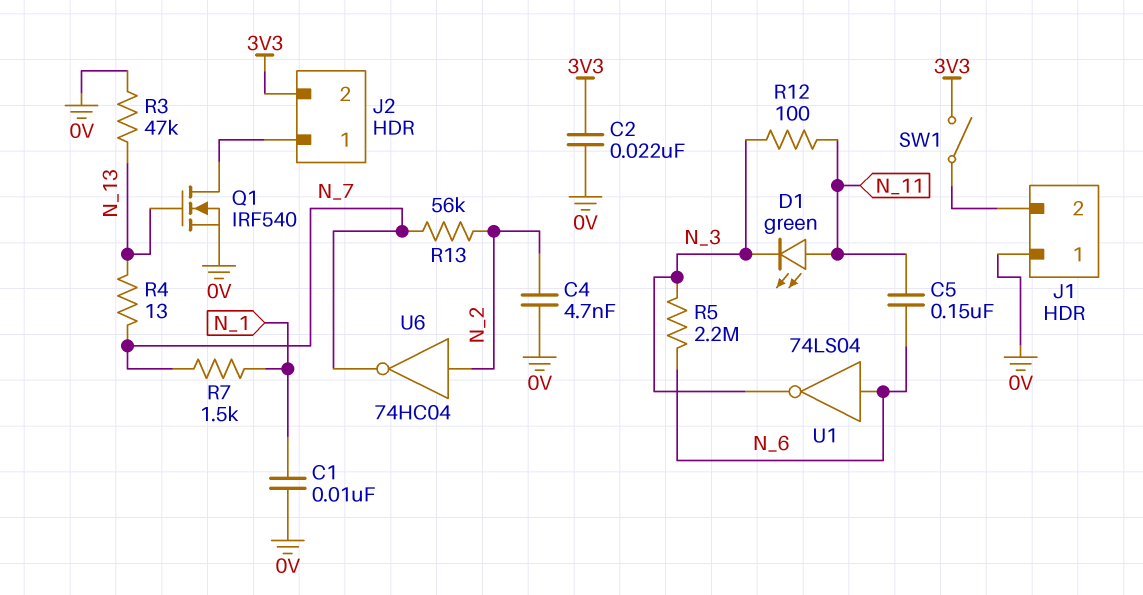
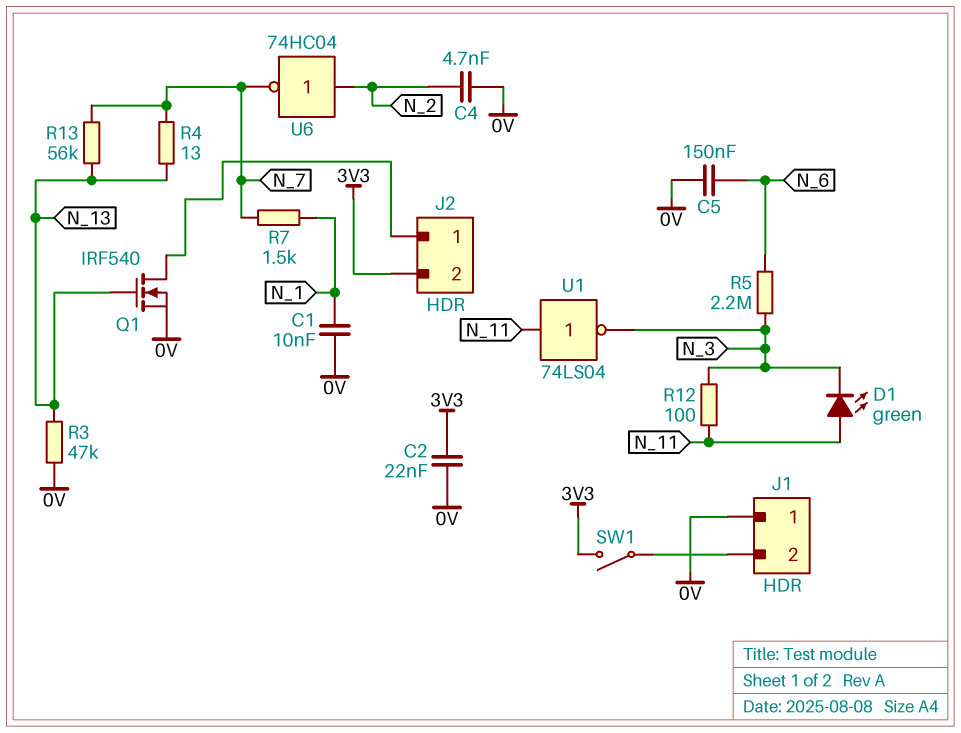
C5: 150nF (N_6, N_11) -> 150nF (0V, N_6)
R13: 56k (N_2, N_7) -> 56k (N_7, N_13)
U1: NOT 74LS04 (in N_6, out N_3) -> NOT 74LS04 (in N_11, out N_3)

